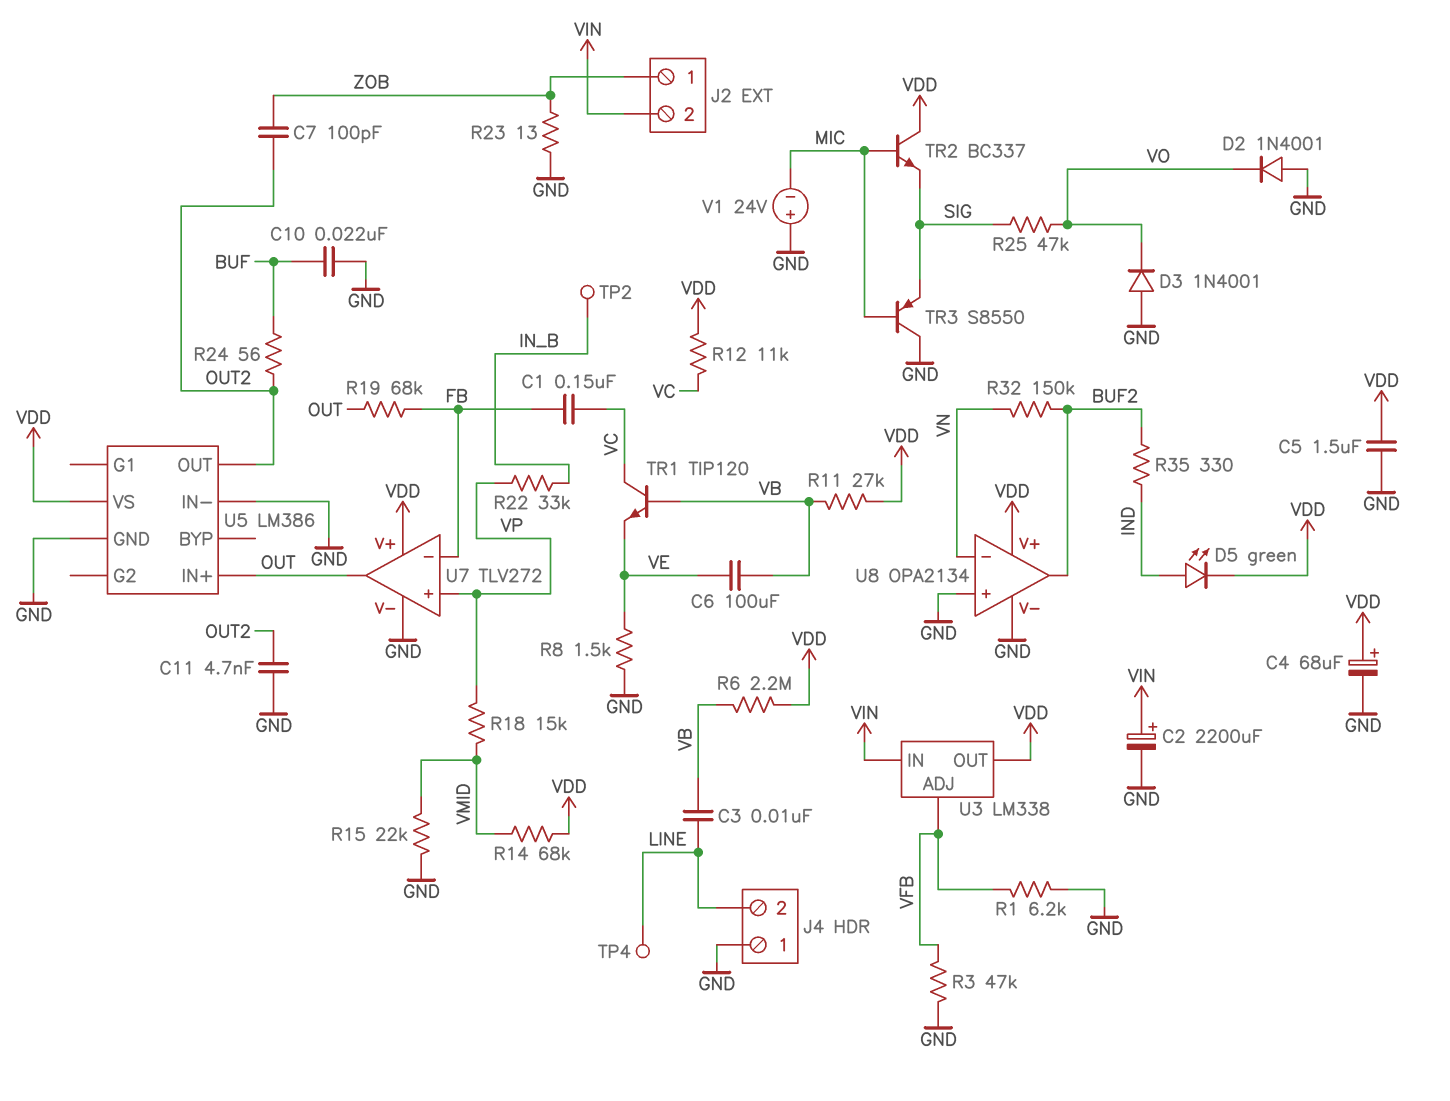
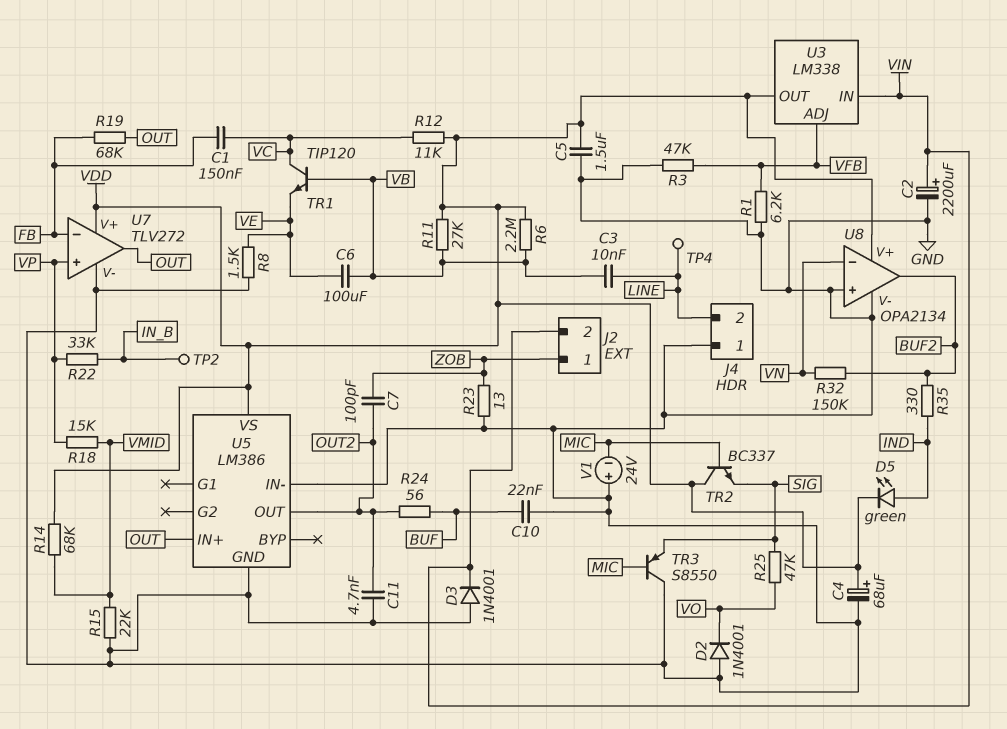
D3: diode 1N4001 (A GND, K VO) -> diode 1N4001 (A GND, K VIN)

